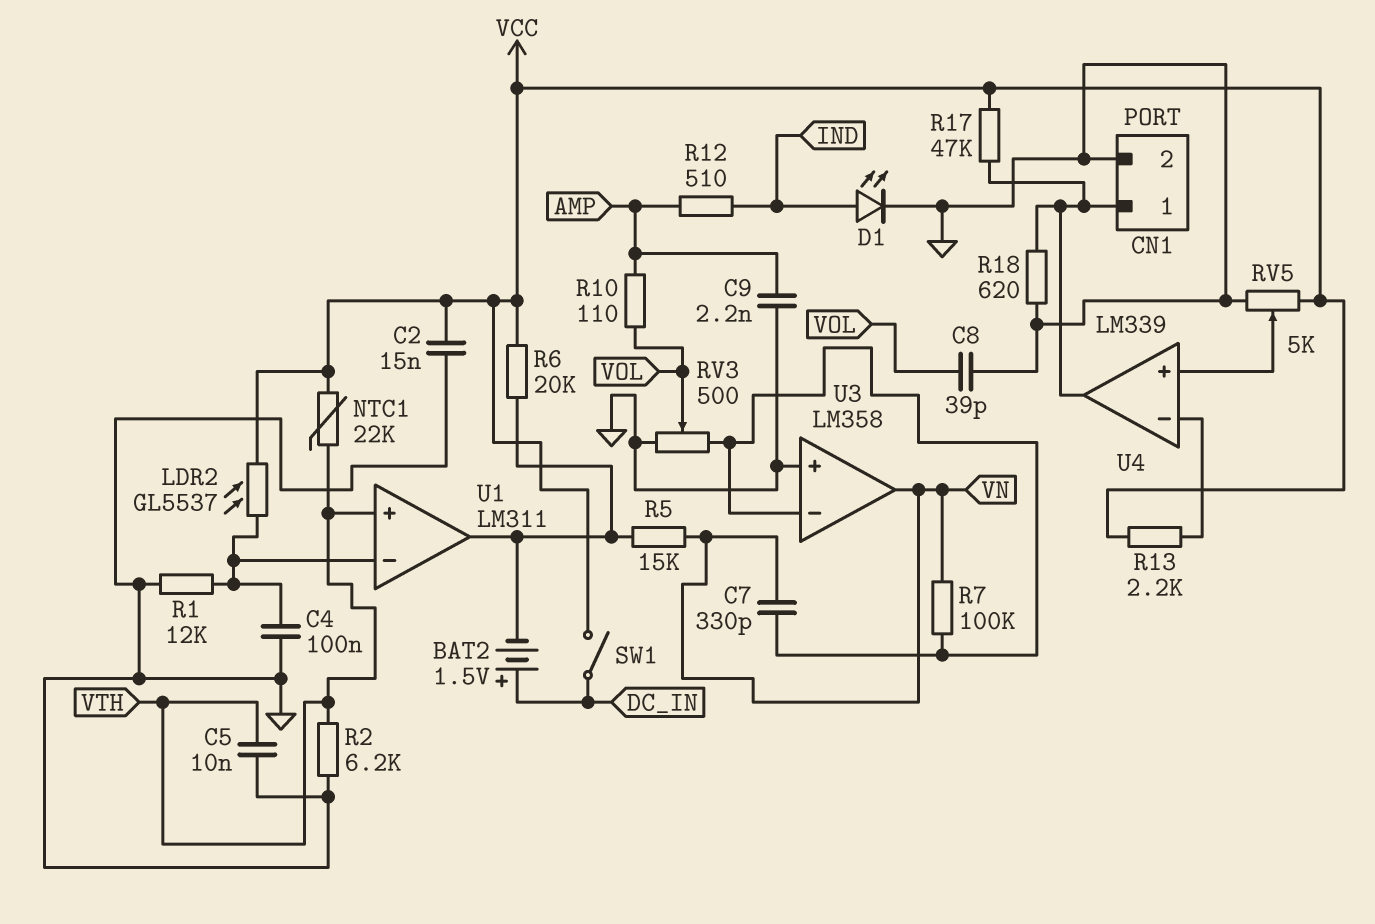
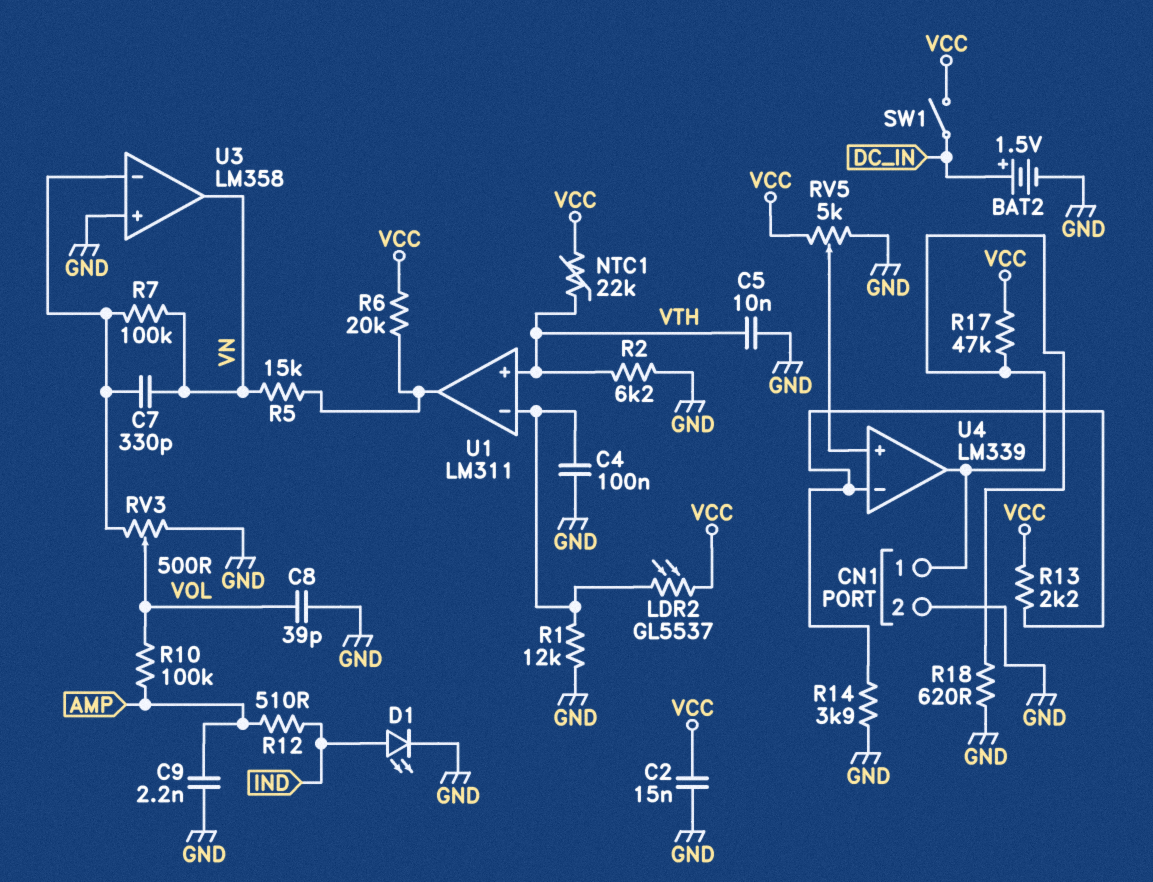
BAT2: 1.5V (plus DC_IN, minus U1/out) -> 1.5V (plus DC_IN, minus GND)
R10: 110 (AMP, VOL) -> 100k (AMP, VOL)
R14: none -> 3.9k (GND, U4/in-)

